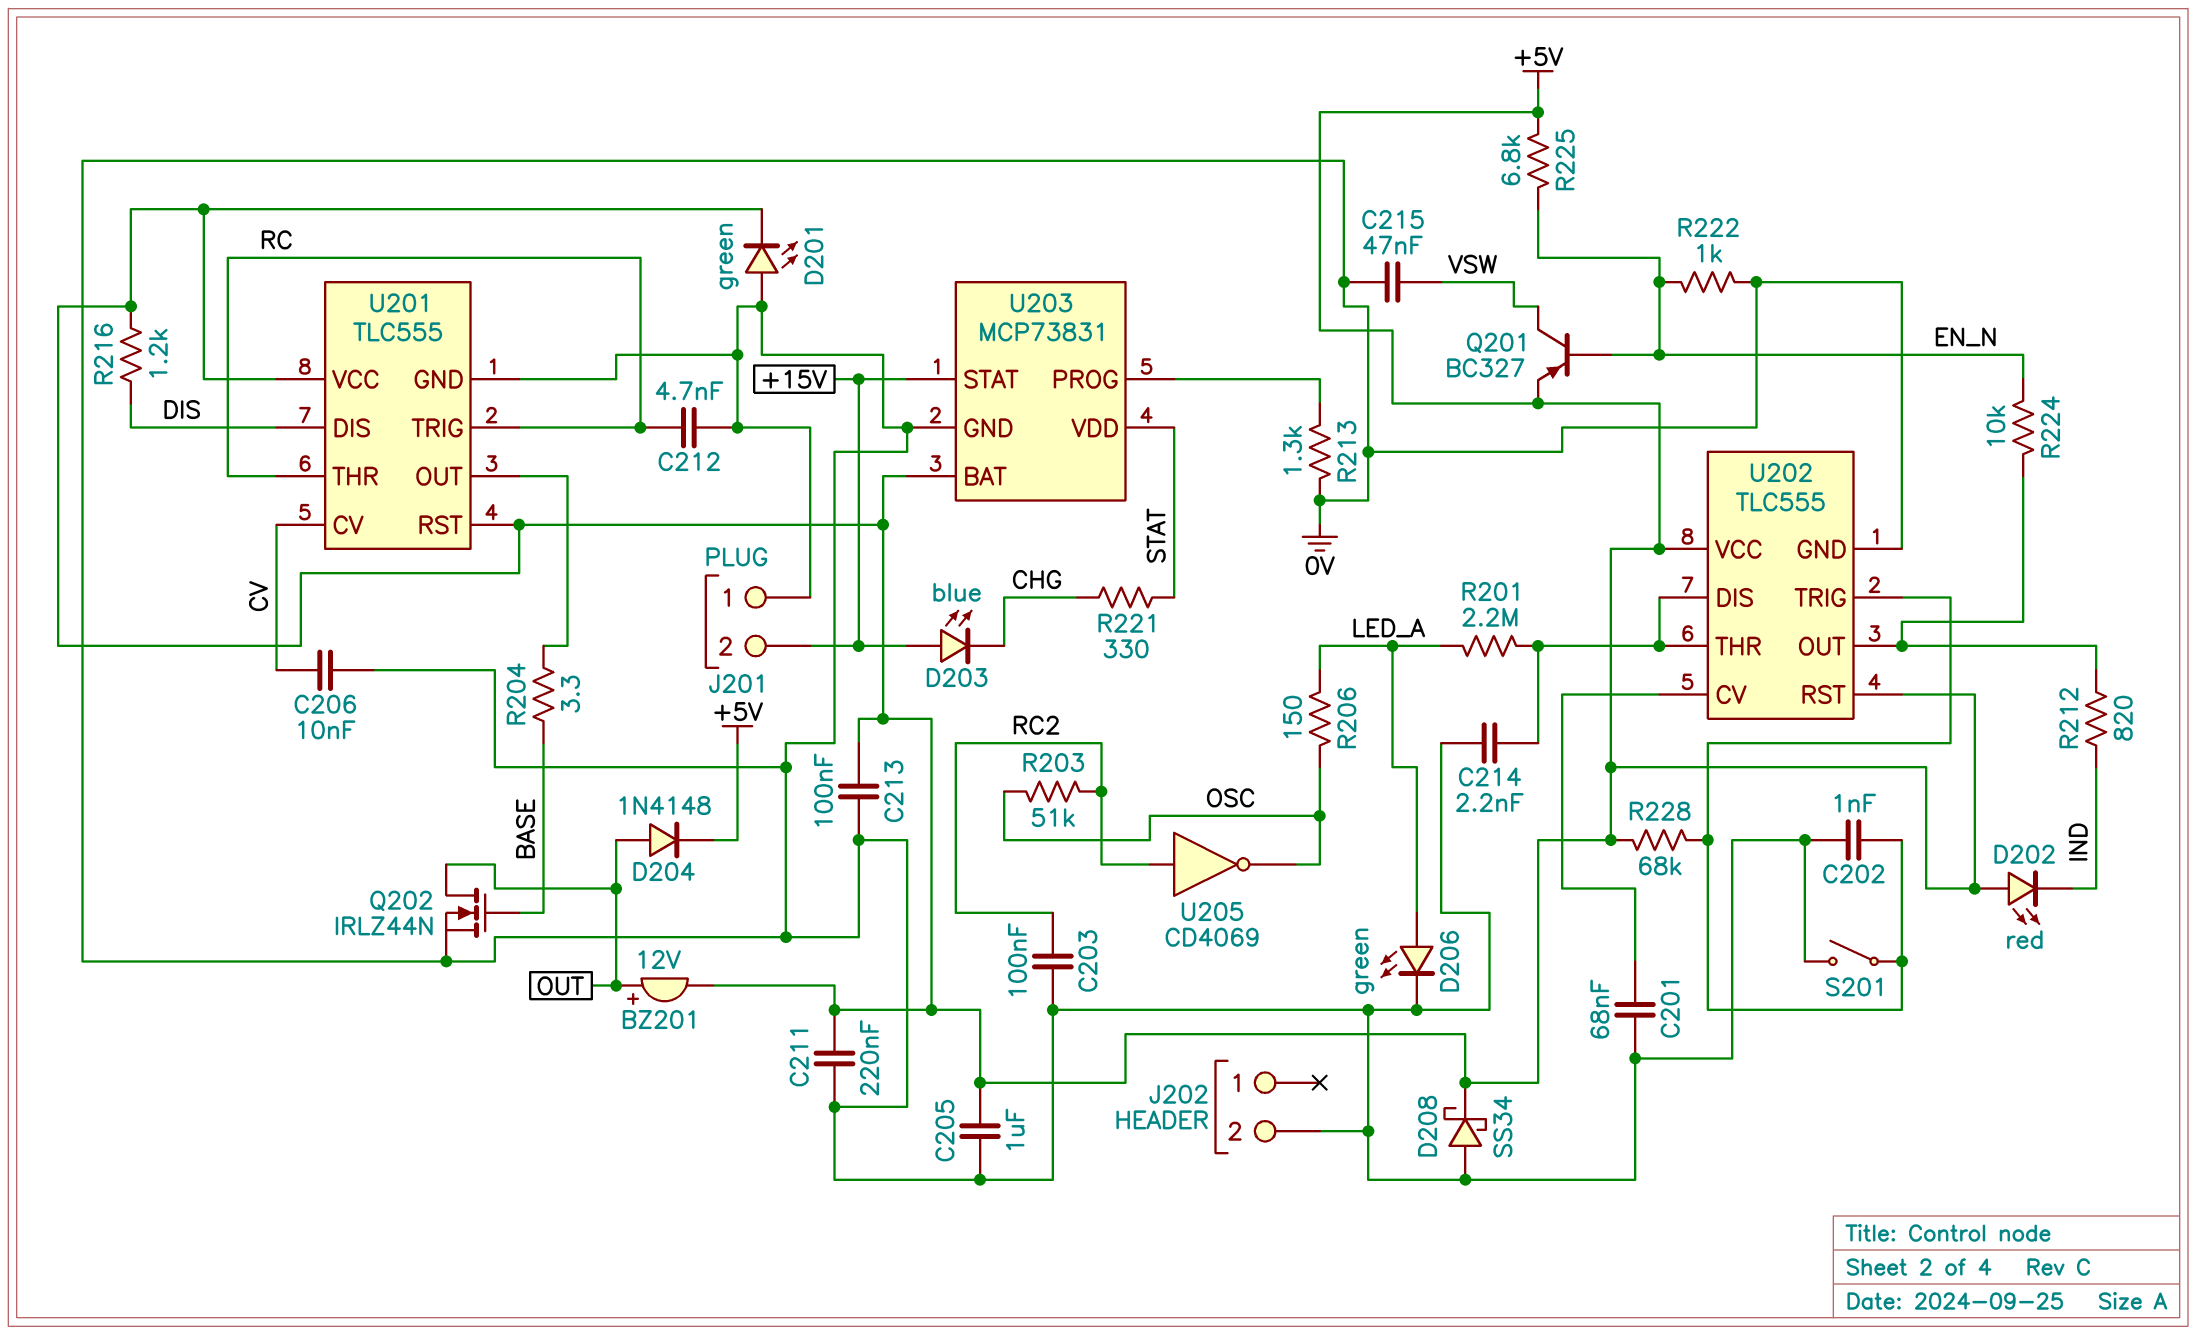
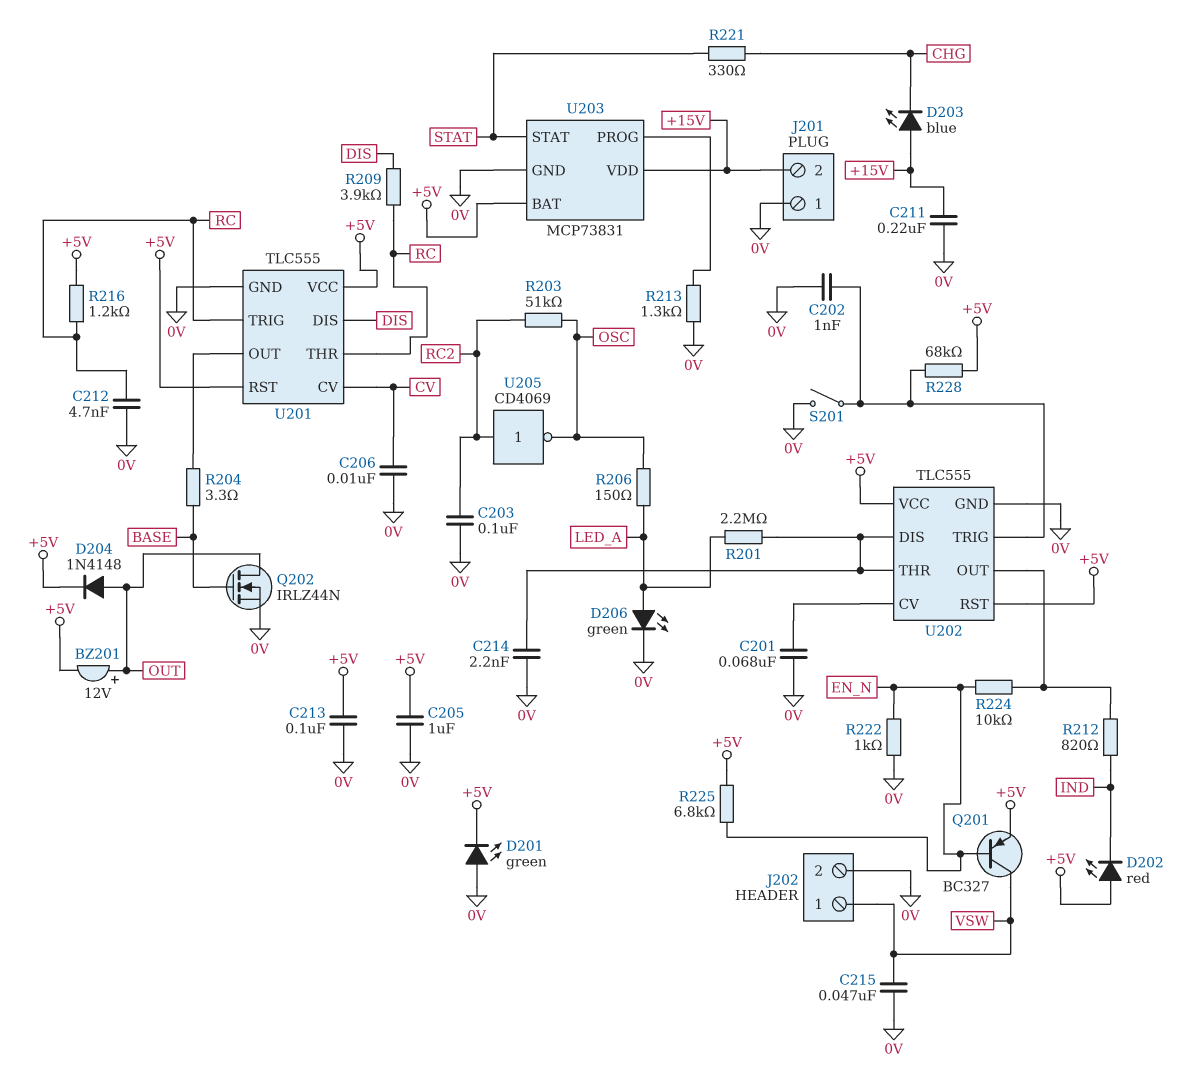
C211: 220nF (+5V, 0V) -> 220nF (+15V, 0V)
D208: schottky SS34 (A 0V, K +5V) -> none
J202 pin 1: none -> VSW
R209: none -> 3.9k (DIS, RC)
R216: 1.2k (+5V, DIS) -> 1.2k (+5V, RC)
U203 pin STAT: +15V -> STAT
U203 pin VDD: STAT -> +15V

